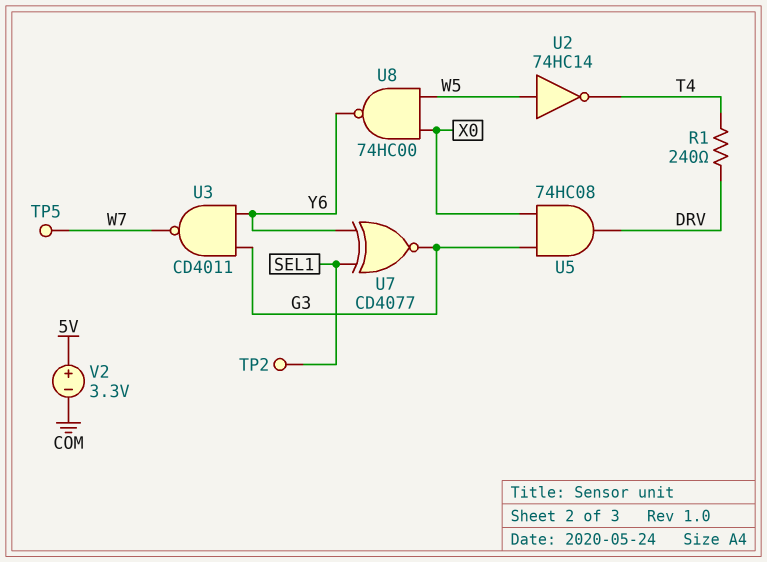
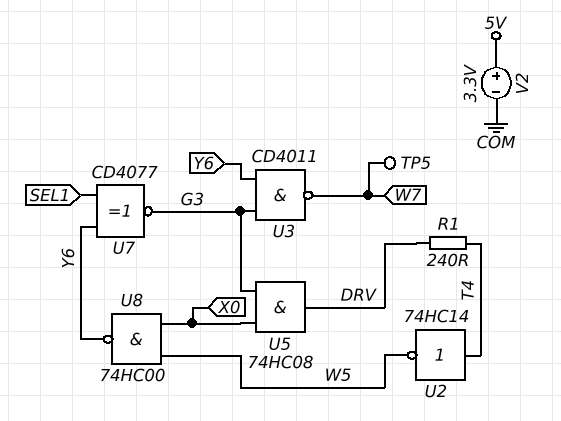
TP2: test point (SEL1) -> none
U2: NOT 74HC14 (in W5, out T4) -> NOT 74HC14 (in T4, out W5)

